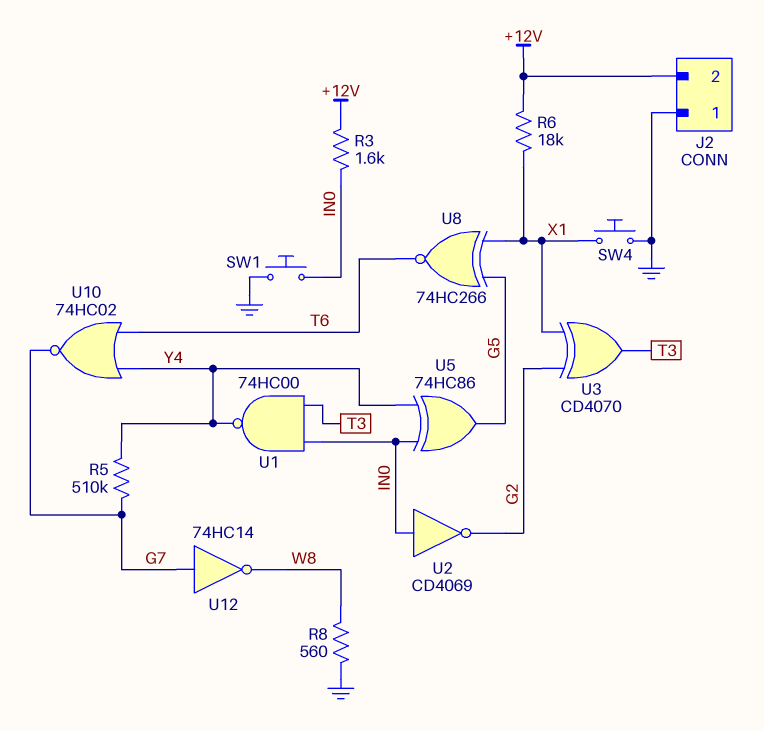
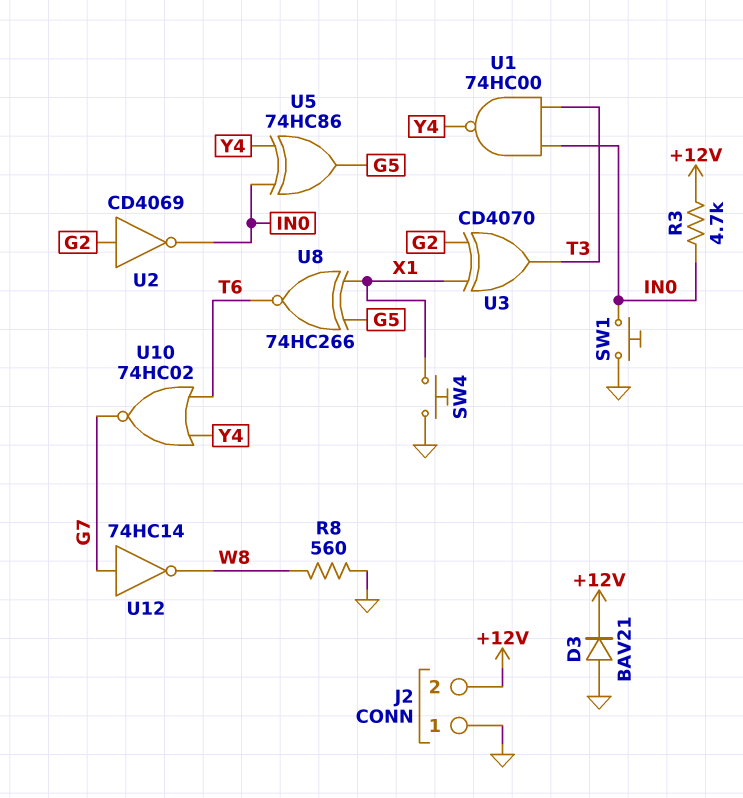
D3: none -> diode BAV21 (A GND, K +12V)
R3: 1.6k (+12V, IN0) -> 4.7k (+12V, IN0)
R5: 510k (G7, Y4) -> none
R6: 18k (+12V, X1) -> none
U2: NOT CD4069 (in IN0, out G2) -> NOT CD4069 (in G2, out IN0)

